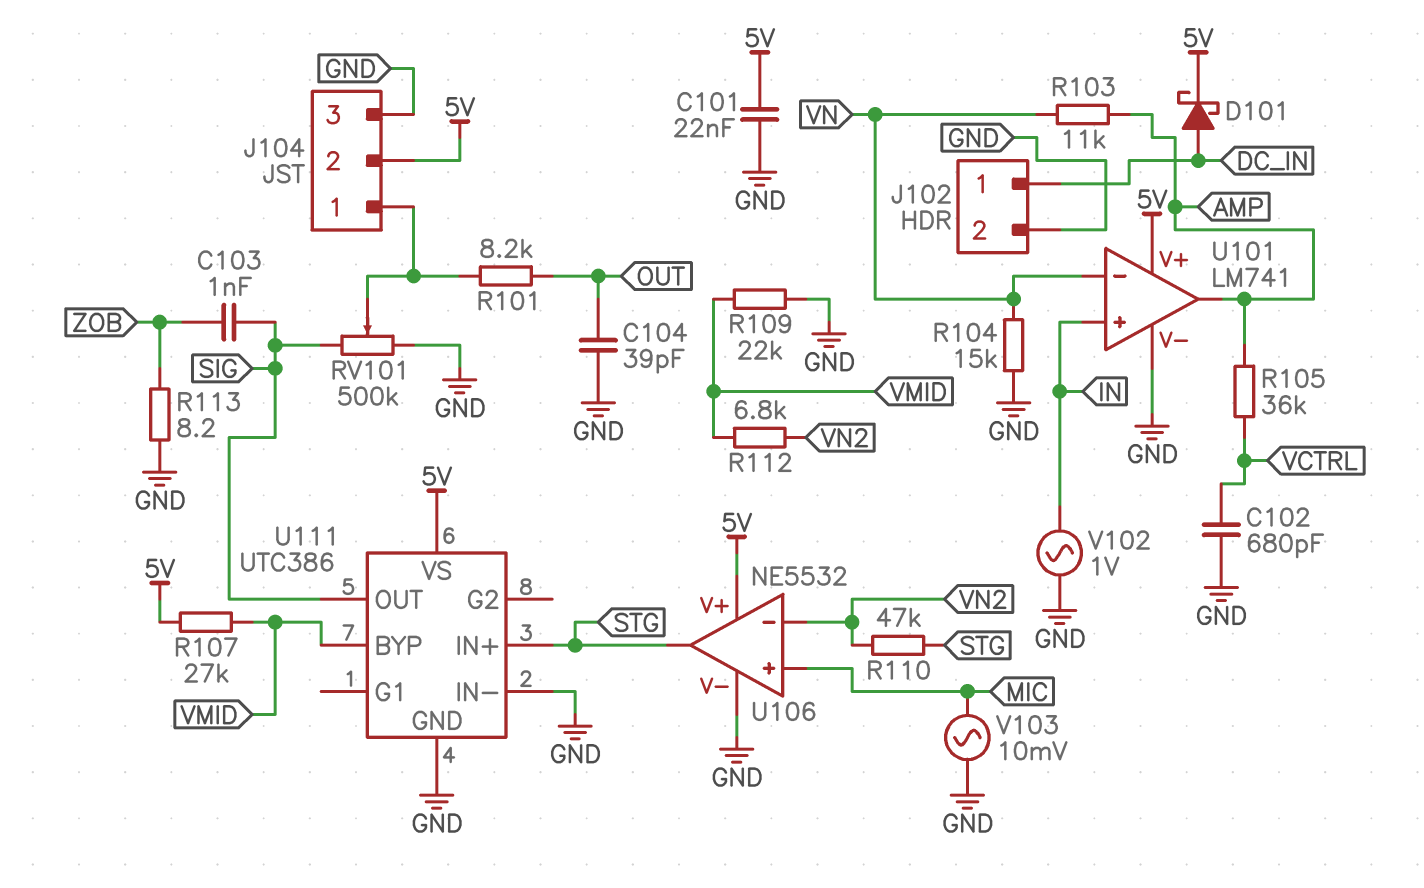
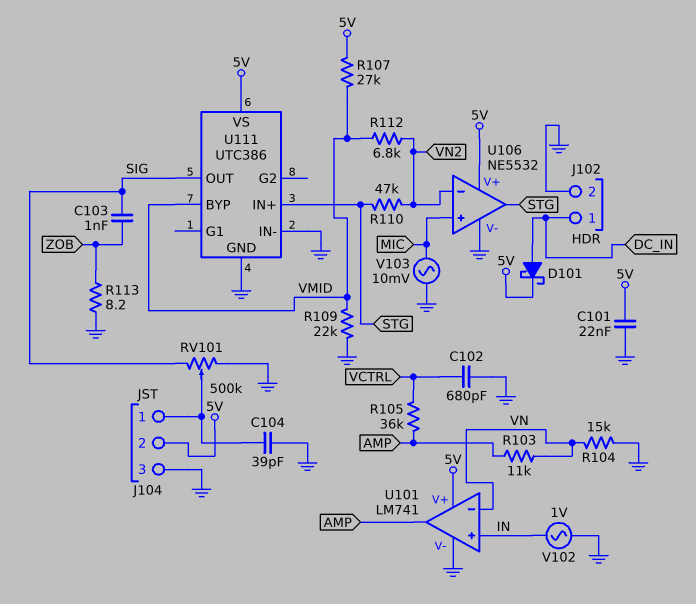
C104: 39pF (GND, OUT) -> 39pF (GND, J104/1)
R101: 8.2k (J104/1, OUT) -> none

